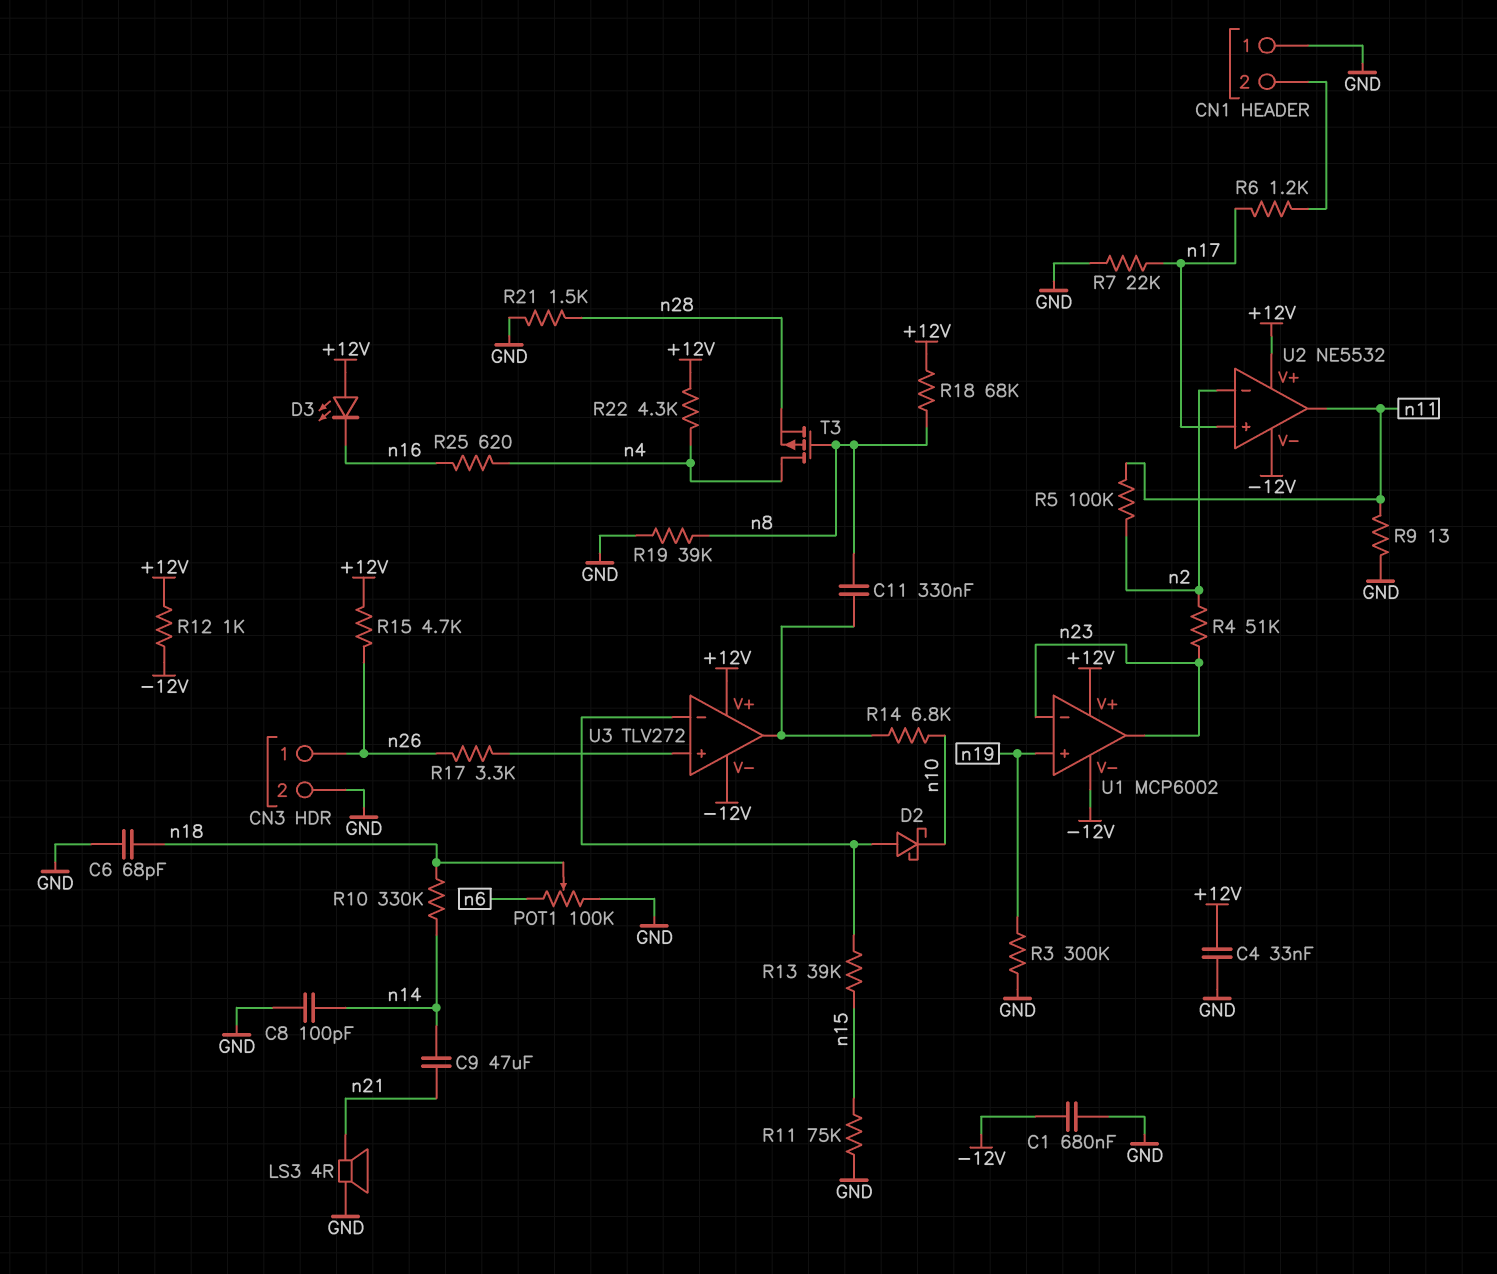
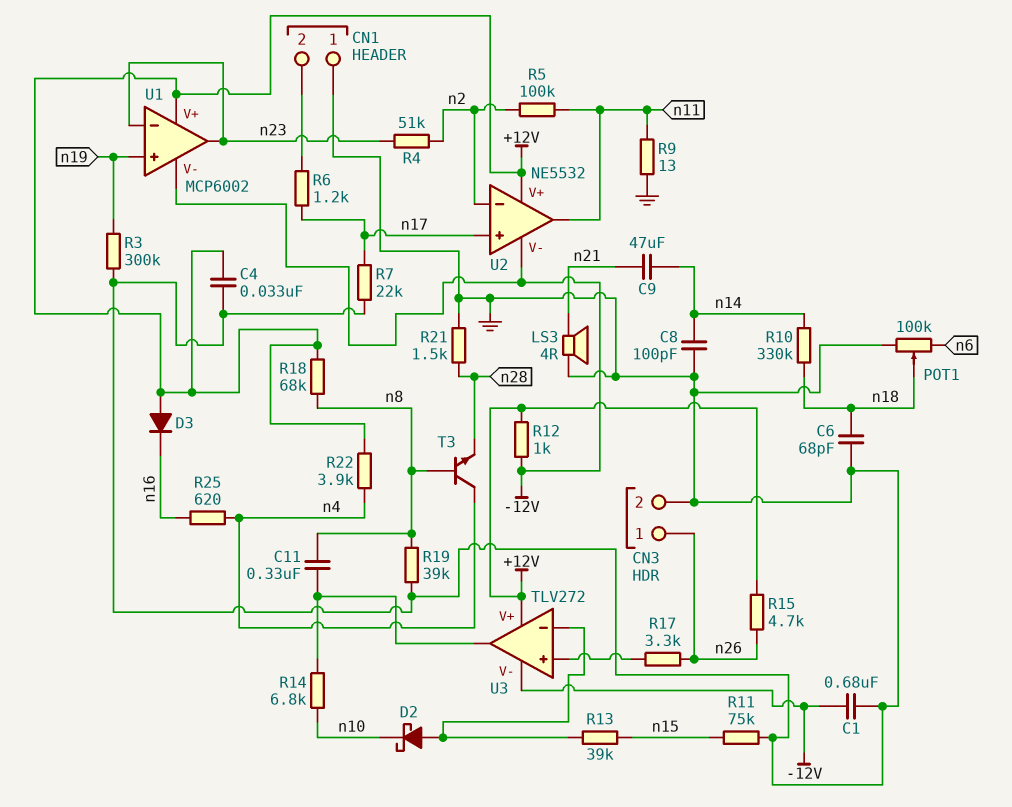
D3: LED (A +12V, K n16) -> diode (A +12V, K n16)
R22: 4.3k (+12V, n4) -> 3.9k (+12V, n4)
T3: PMOS (G n8, D n4, S n28) -> NPN (B n8, C n4, E n28)

